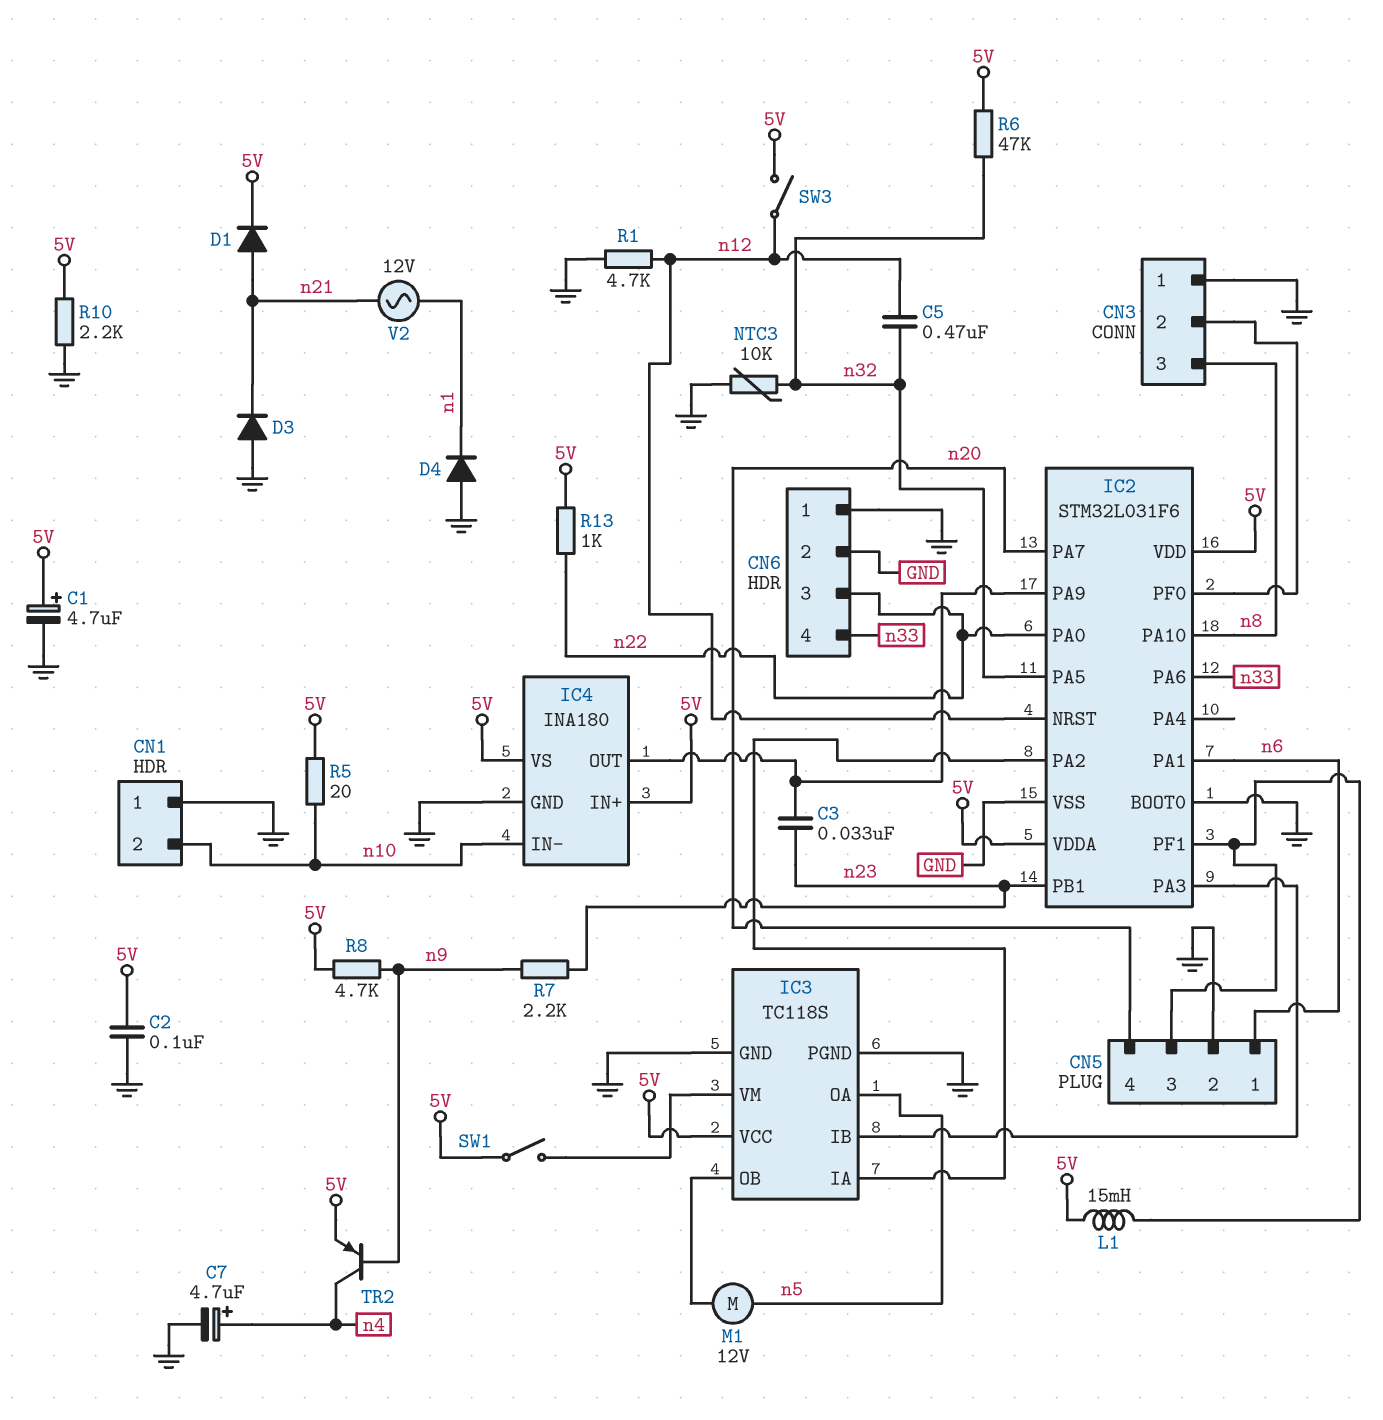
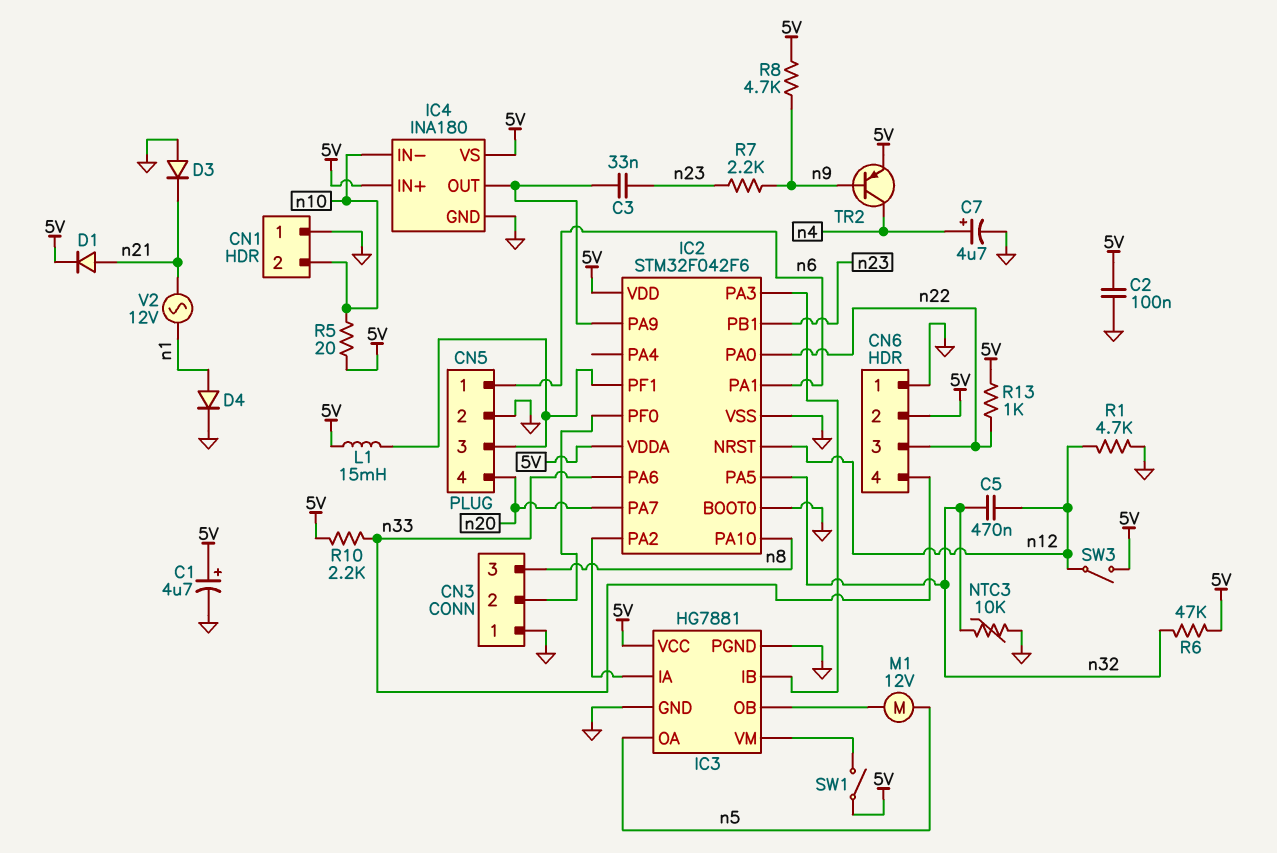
CN6 pin 2: GND -> 5V
D4: diode (A GND, K n1) -> diode (A n1, K GND)
IC2: STM32L031F6 -> STM32F042F6
IC3: TC118S -> HG7881
R10: 2.2k (5V, GND) -> 2.2k (5V, n33)

